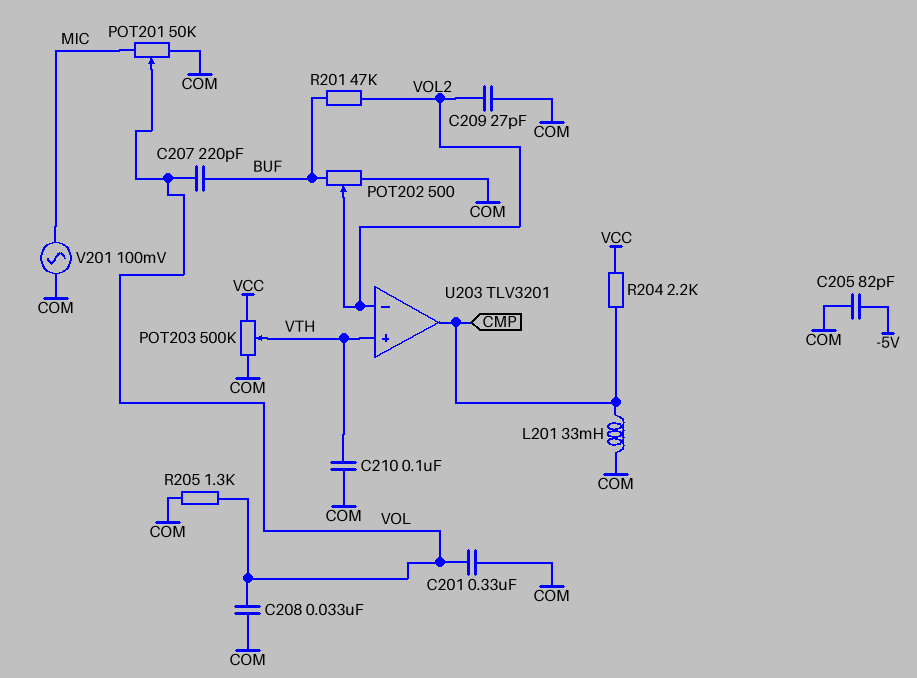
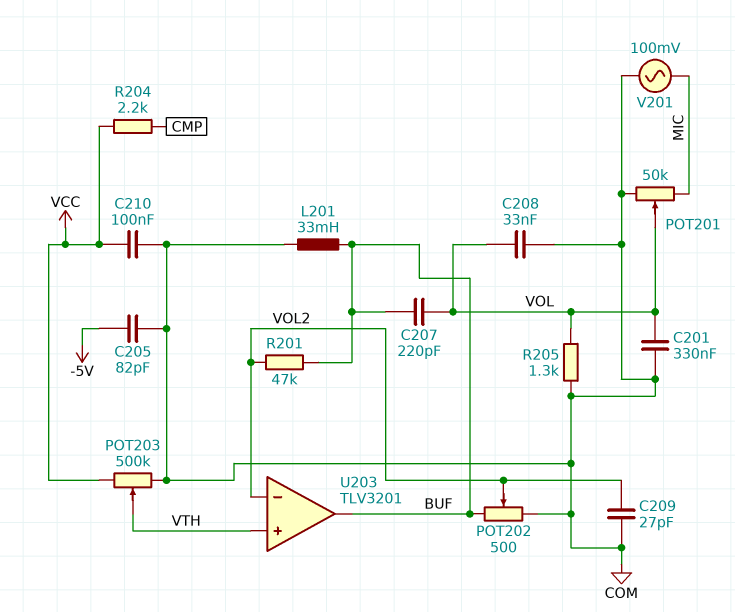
C210: 100nF (COM, VTH) -> 100nF (COM, VCC)
L201: 33mH (CMP, COM) -> 33mH (BUF, COM)
U203 pin out: CMP -> BUF

